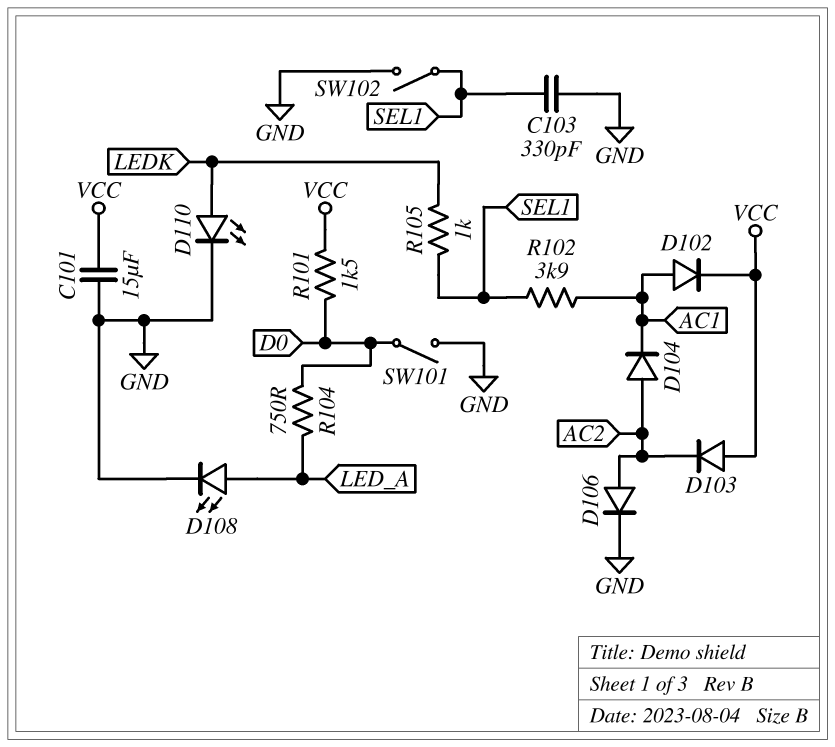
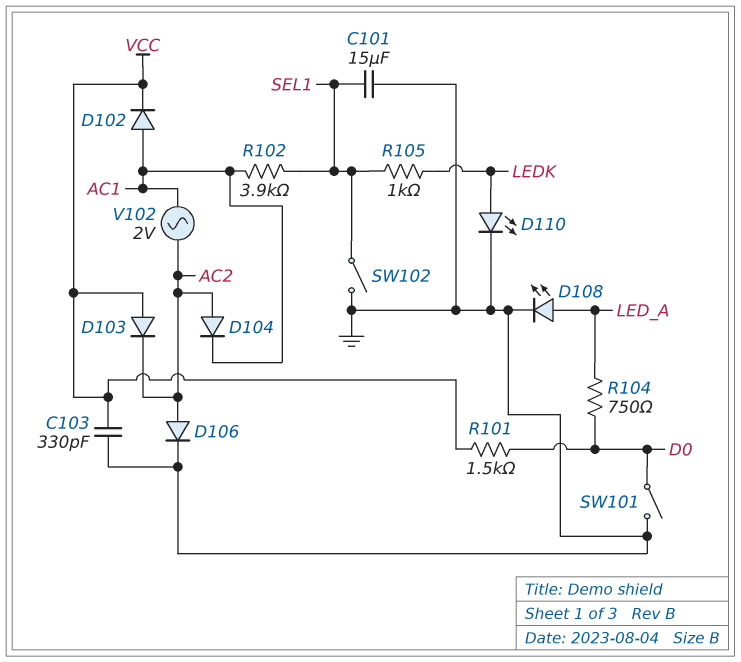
C101: 15uF (GND, VCC) -> 15uF (GND, SEL1)
C103: 330pF (GND, SEL1) -> 330pF (GND, VCC)
V102: none -> AC 2V (AC1, AC2)

